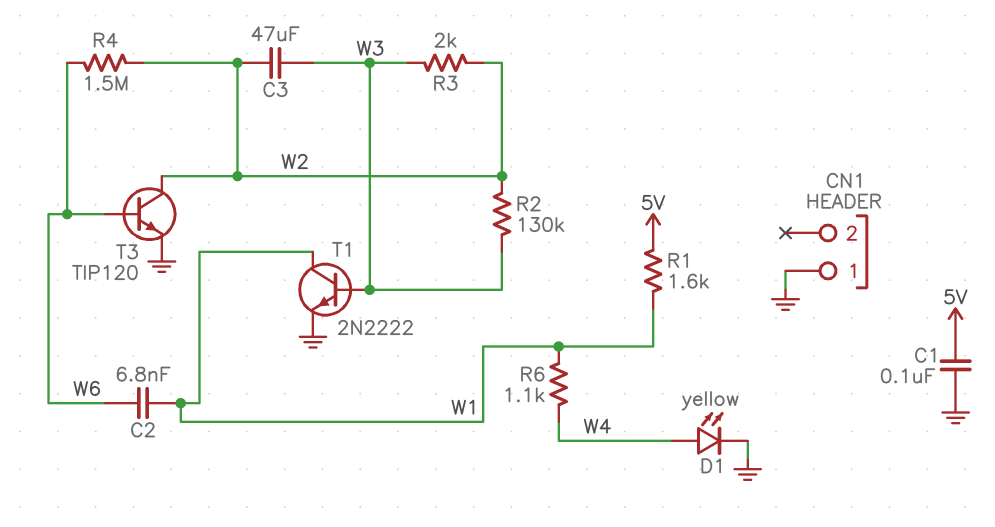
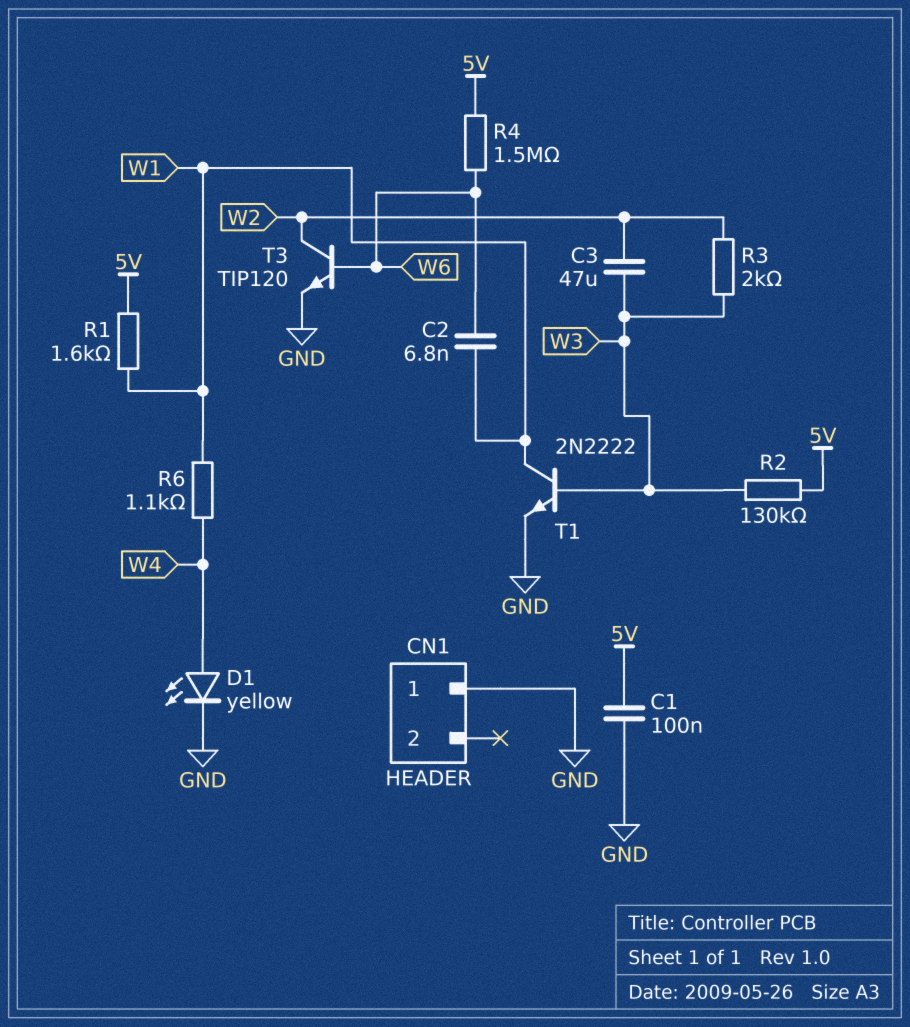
R2: 130k (W2, W3) -> 130k (5V, W3)
R4: 1.5M (W2, W6) -> 1.5M (5V, W6)

